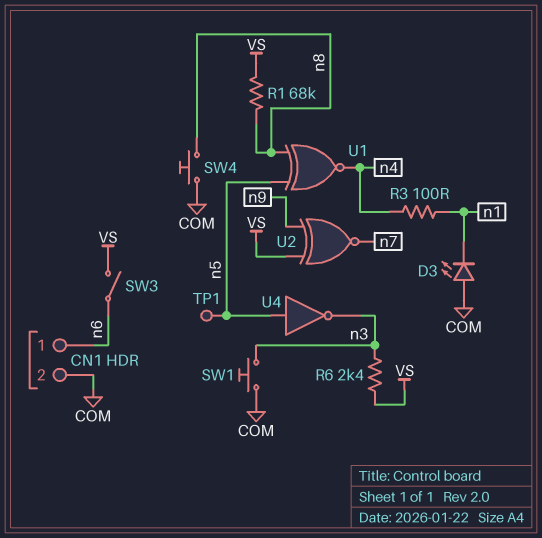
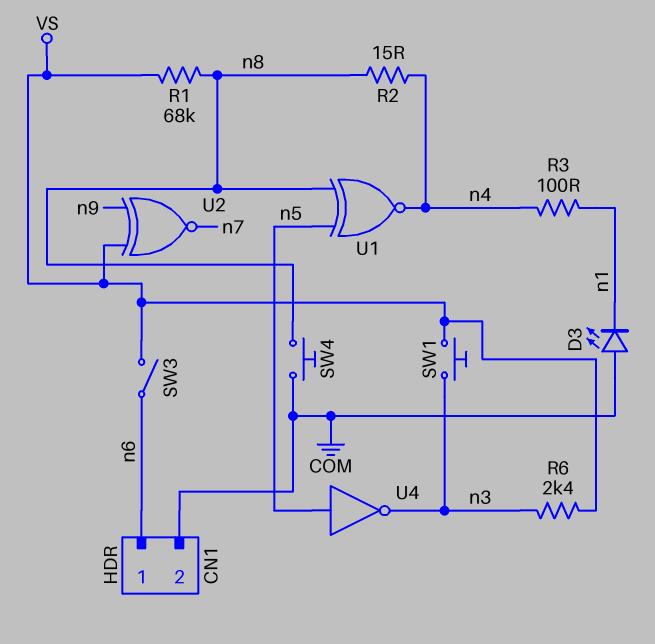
R2: none -> 15 (n4, n8)
SW1: button (COM, n3) -> button (VS, n3)
TP1: test point (n5) -> none

